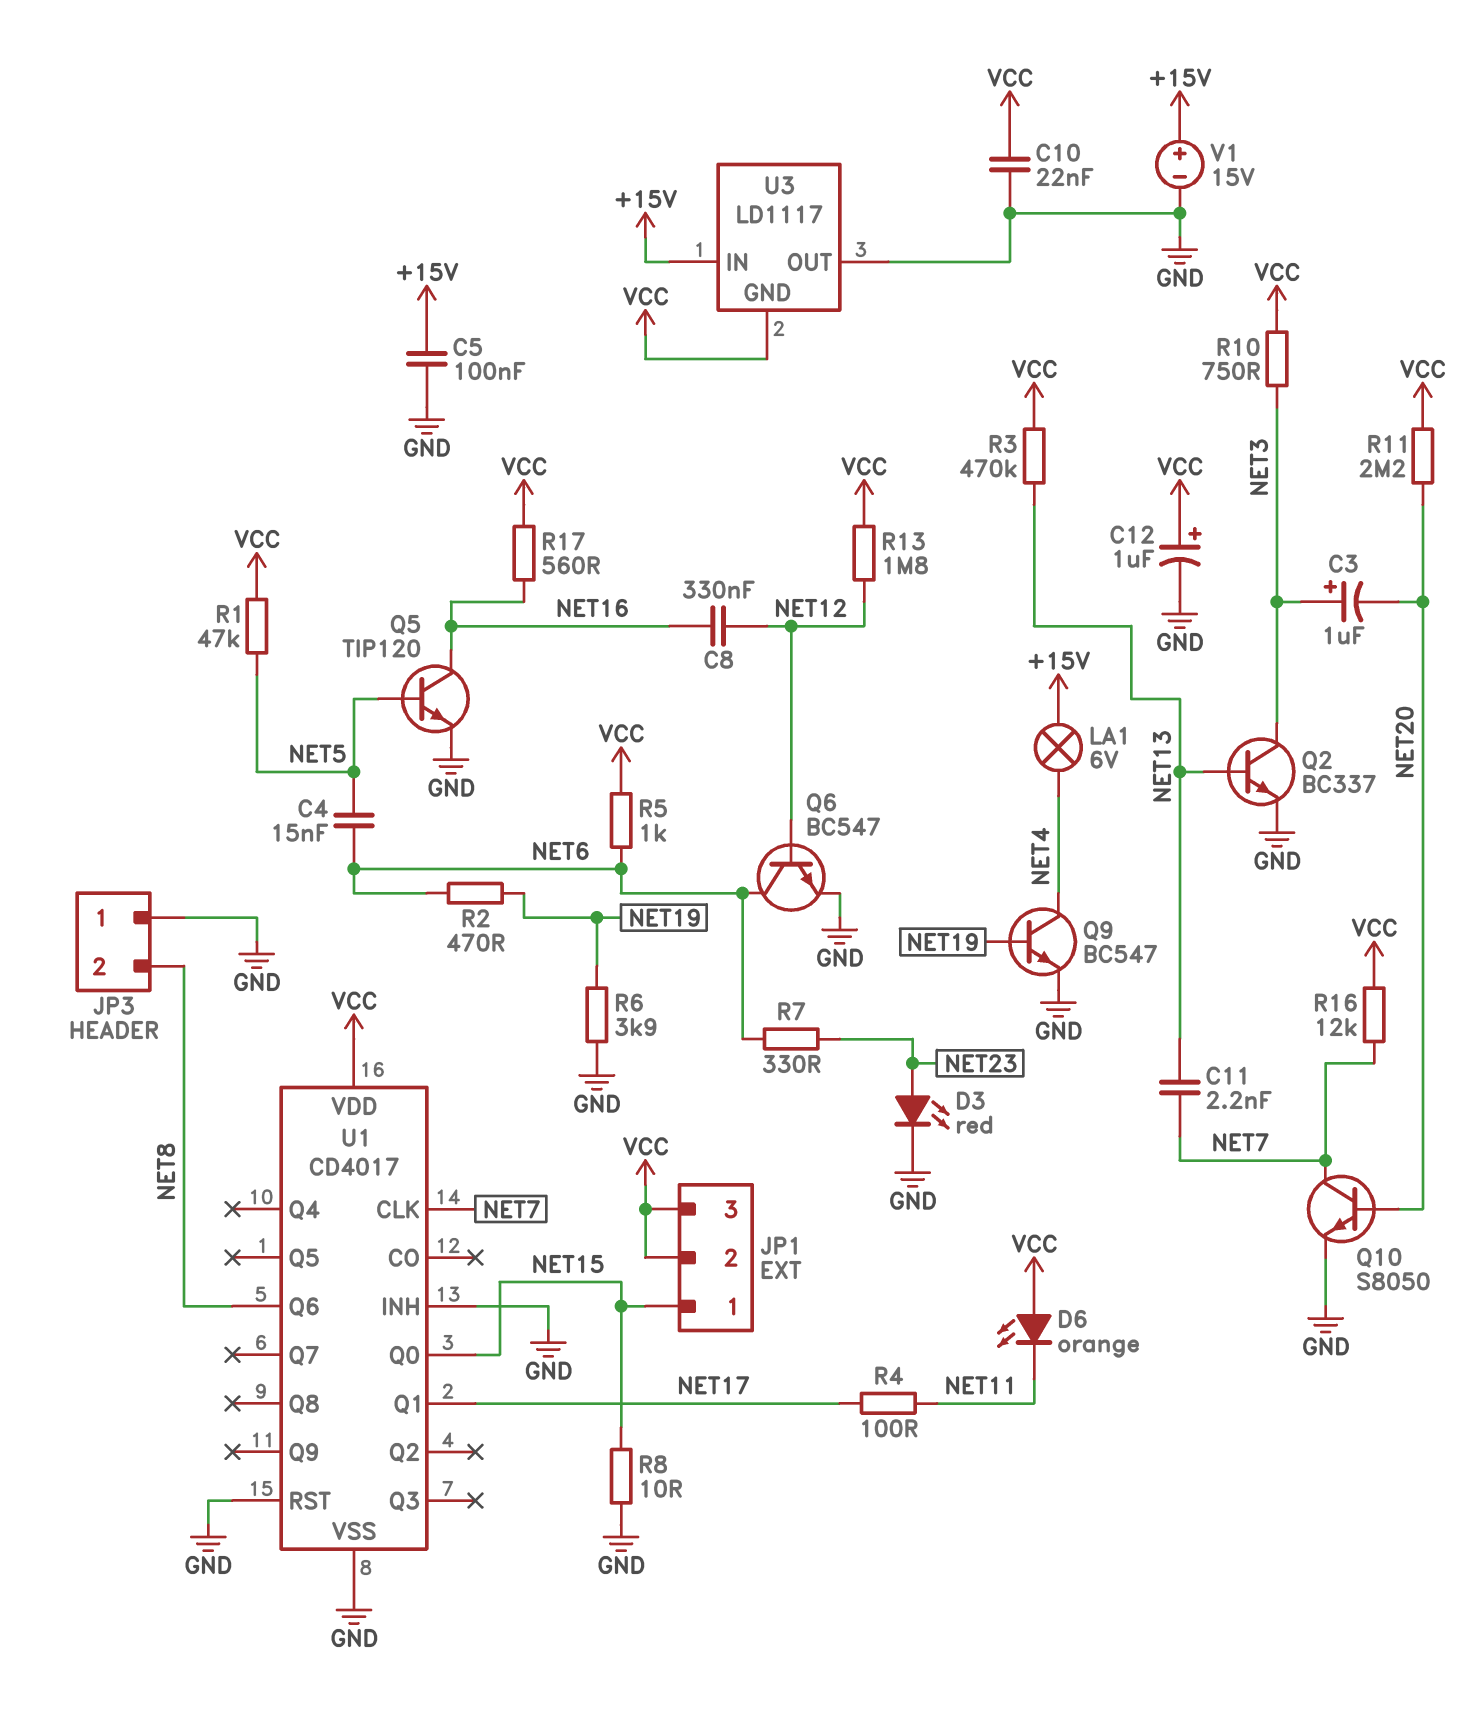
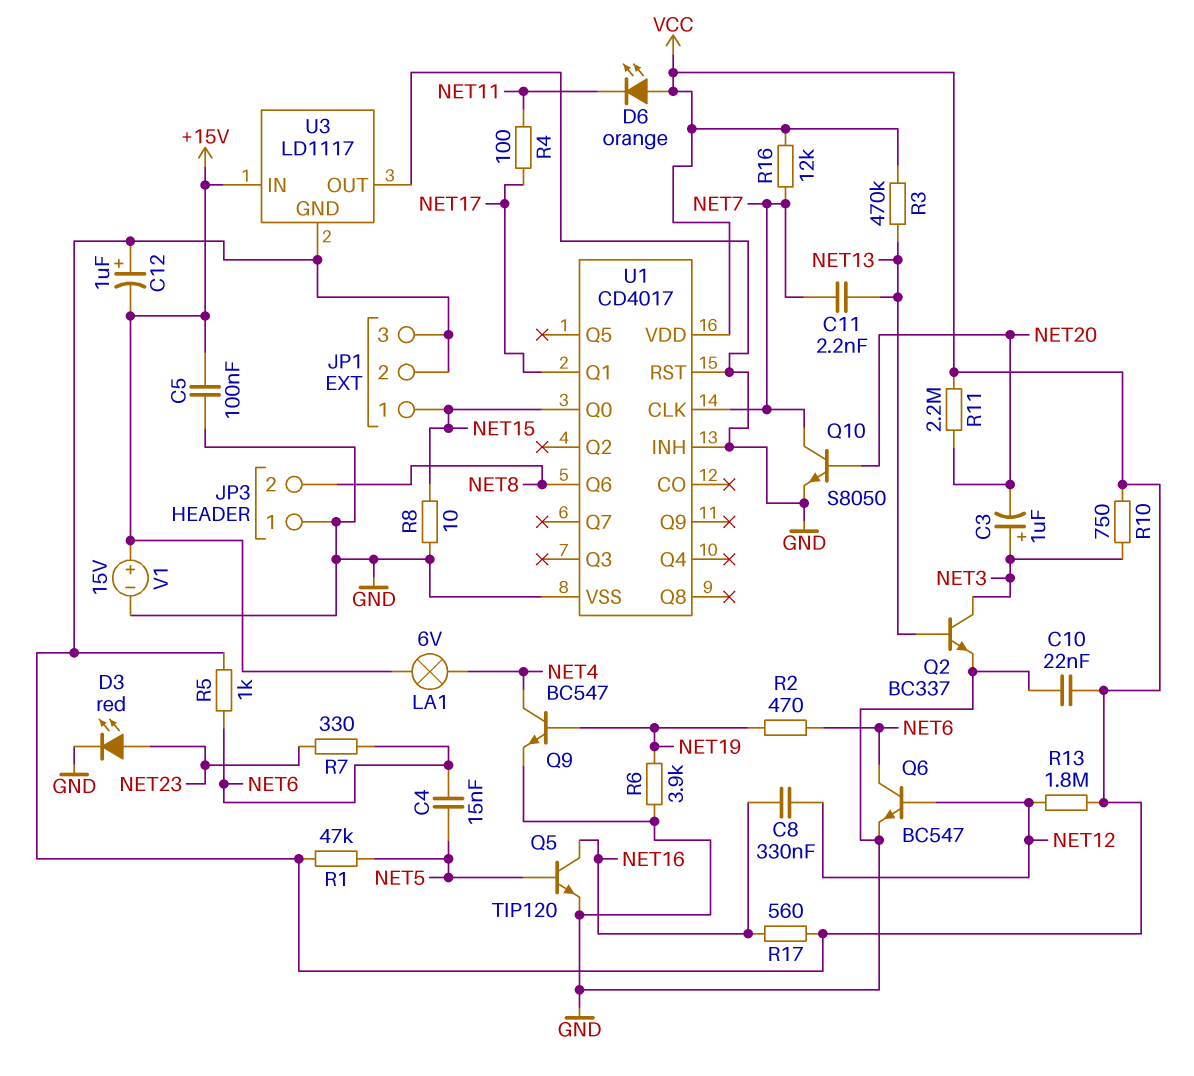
C12: 1uF (plus VCC, minus GND) -> 1uF (plus VCC, minus +15V)

